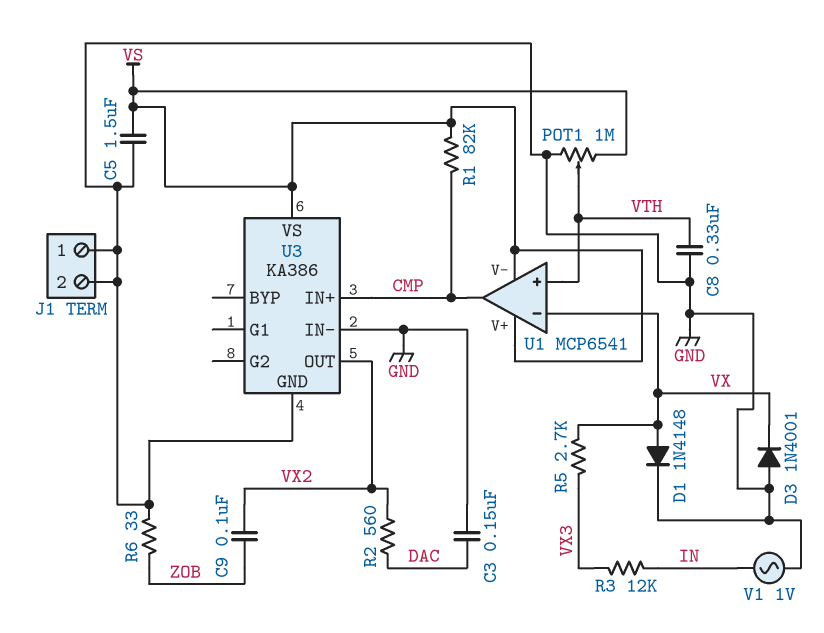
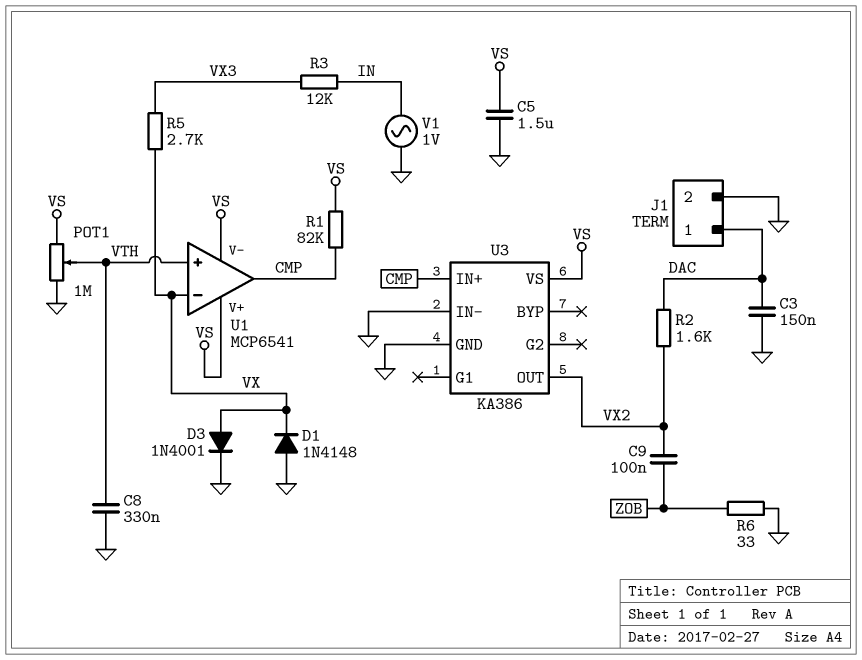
D1: diode 1N4148 (A VX, K GND) -> diode 1N4148 (A GND, K VX)
D3: diode 1N4001 (A GND, K VX) -> diode 1N4001 (A VX, K GND)
J1 pin 1: GND -> DAC
R2: 560 (DAC, VX2) -> 1.6k (DAC, VX2)

